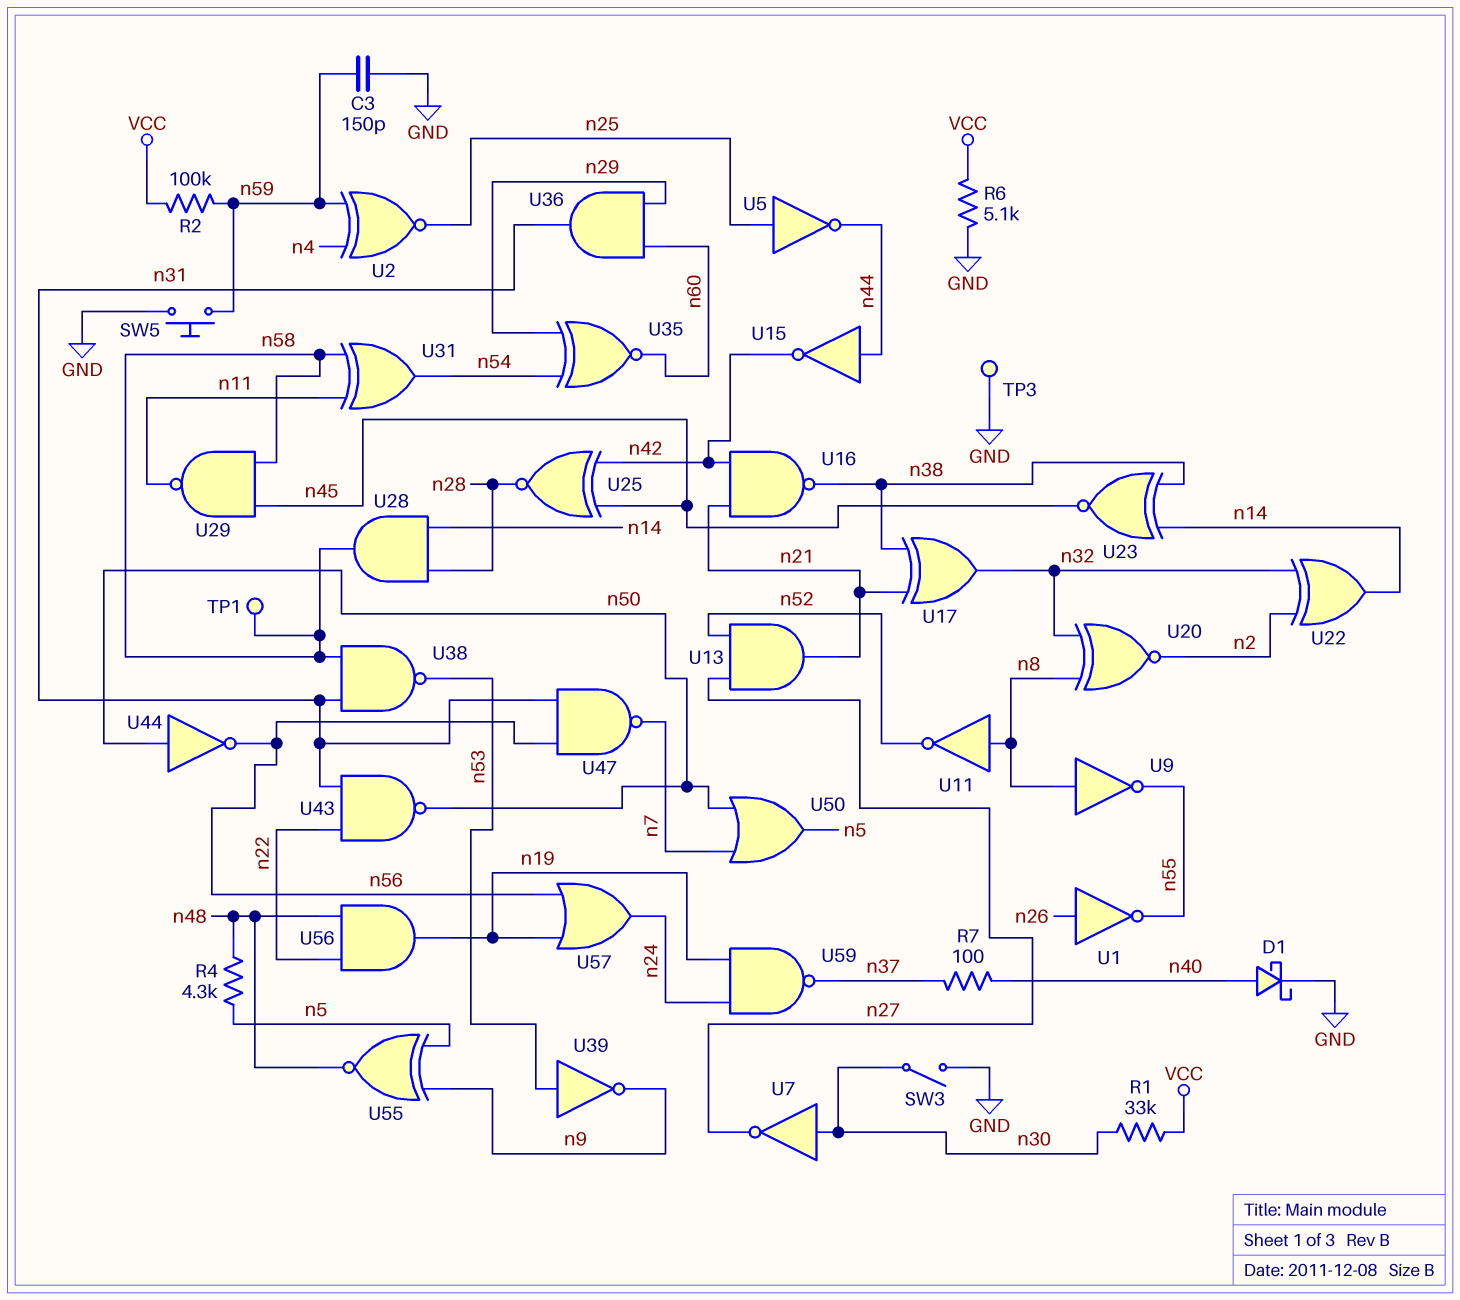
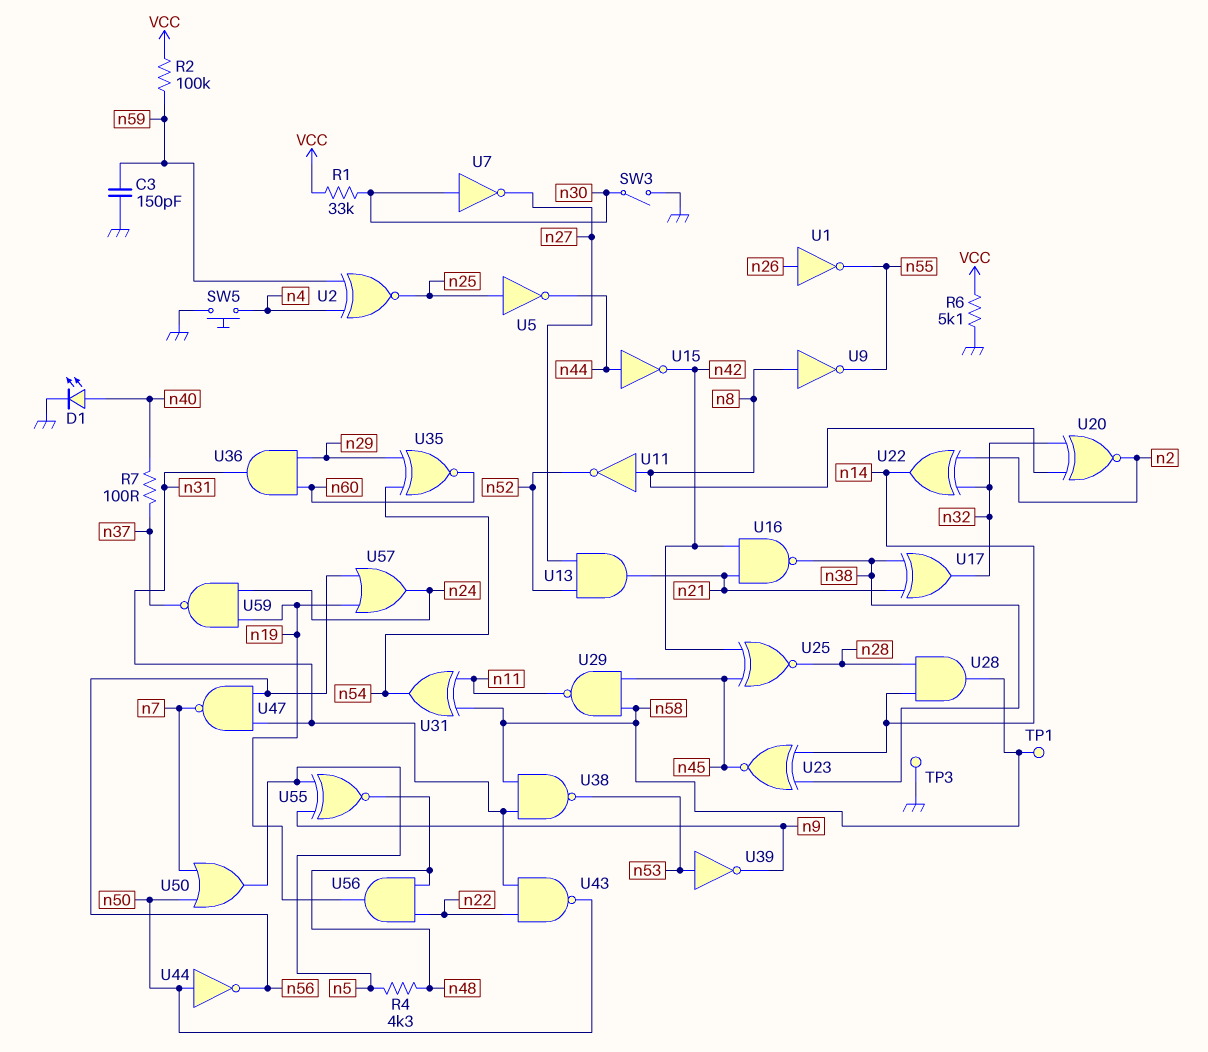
D1: schottky (A n40, K GND) -> LED (A n40, K GND)
SW5: button (GND, n59) -> button (GND, n4)

